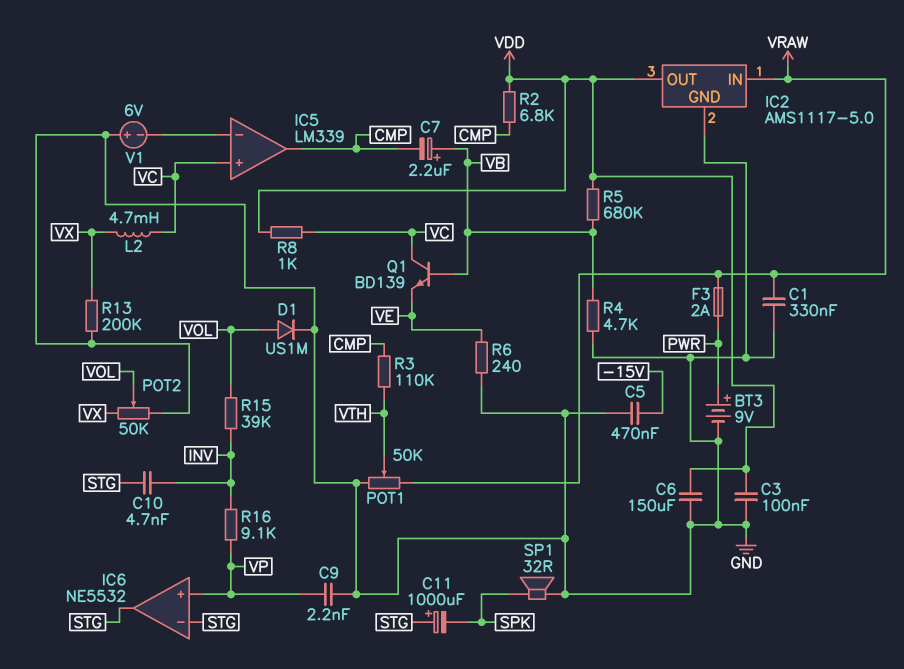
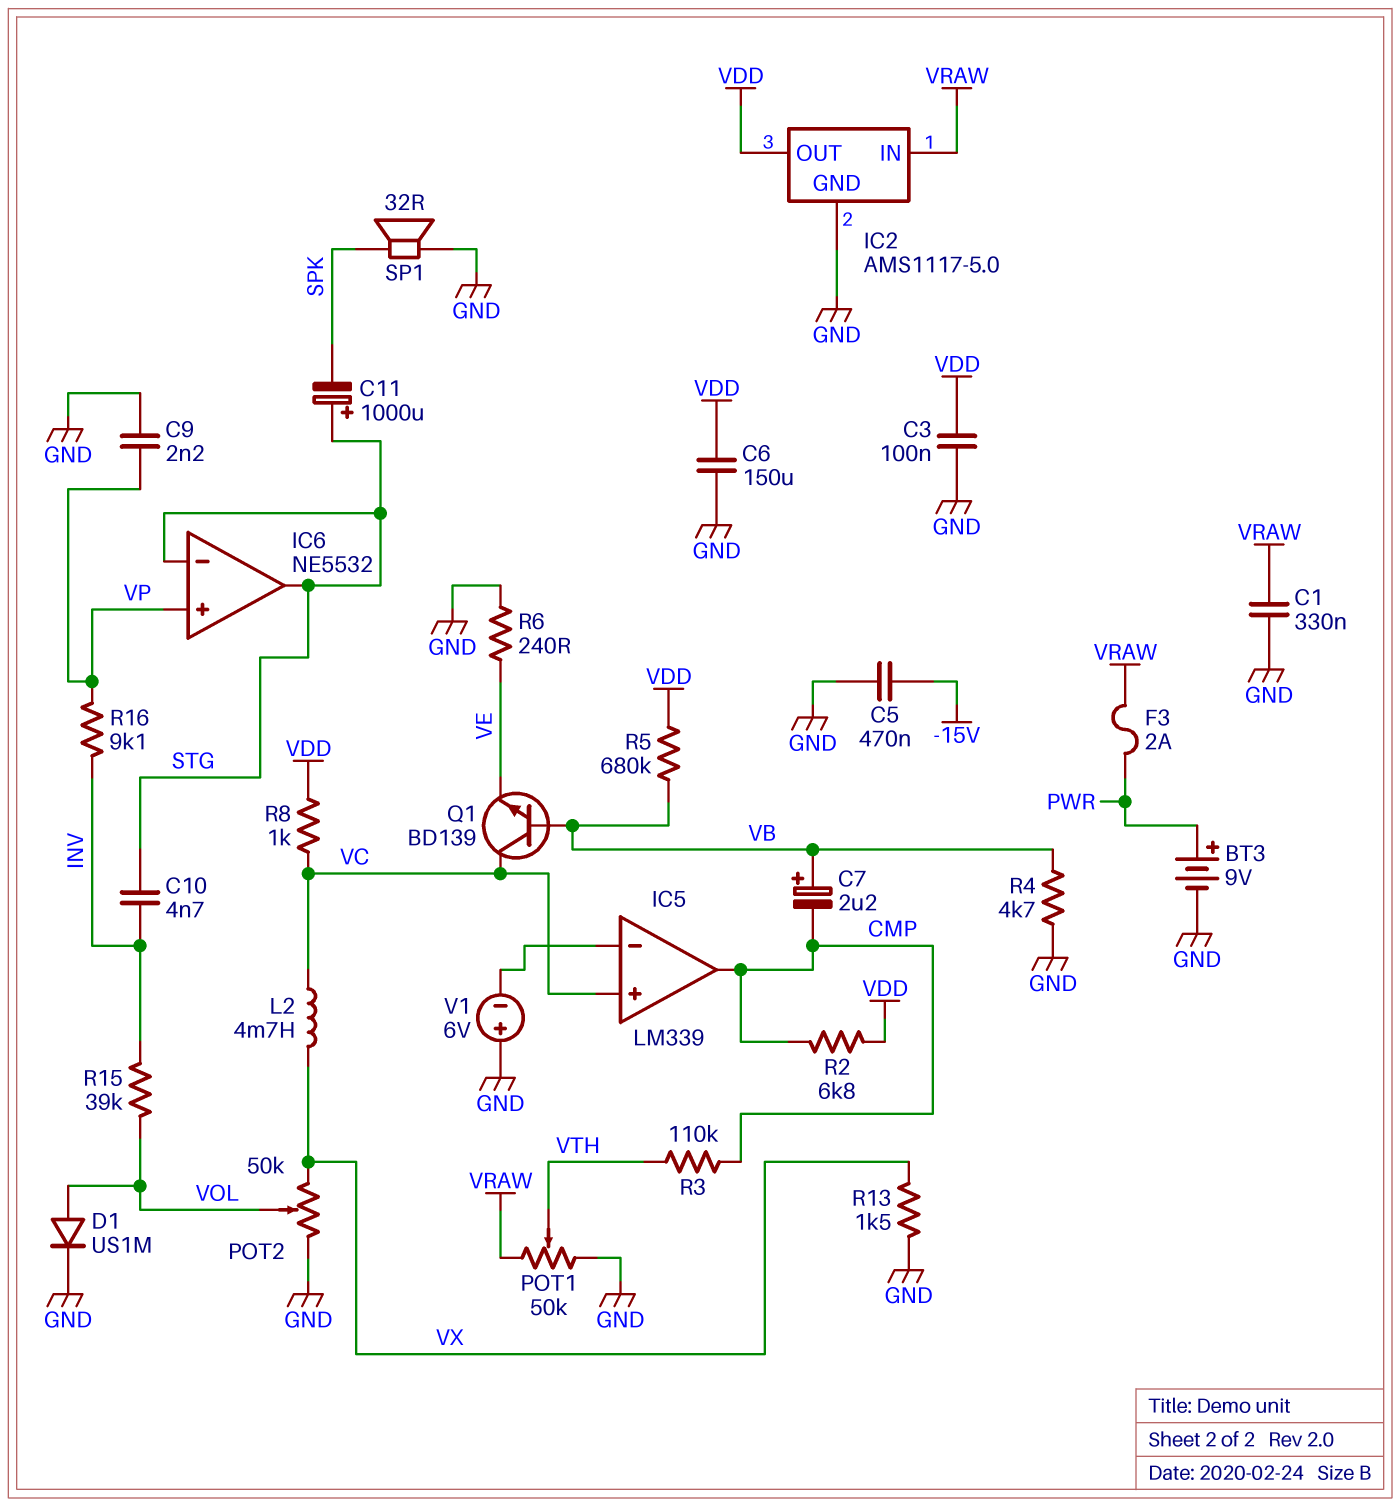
R13: 200k (GND, VX) -> 1.5k (GND, VX)

